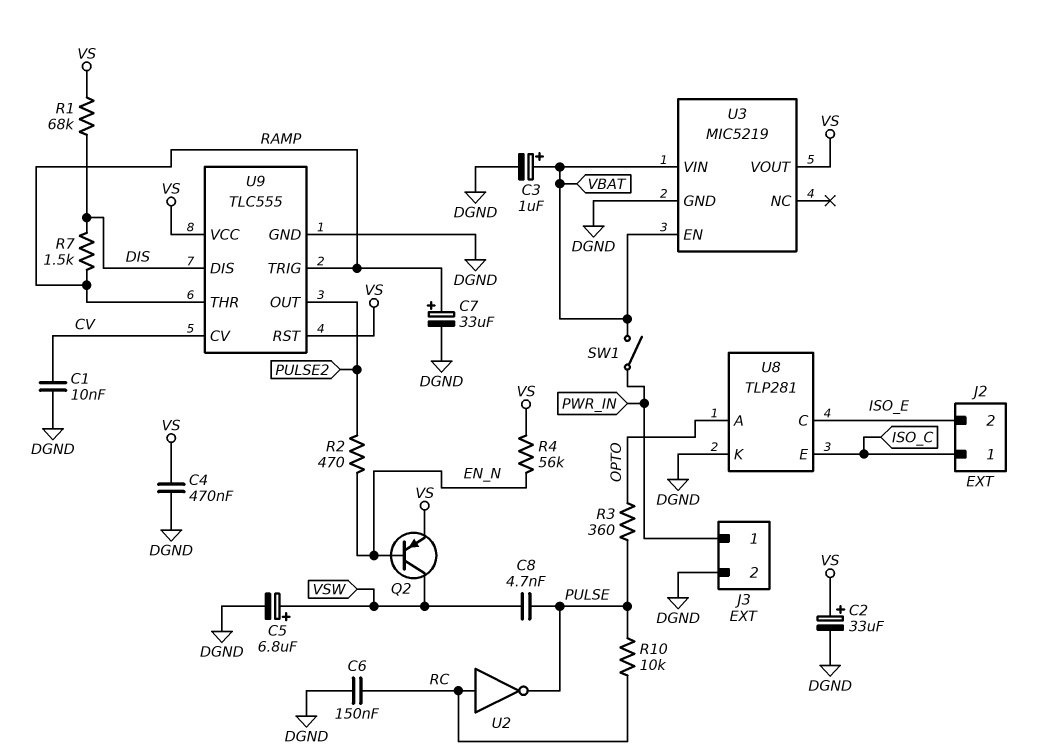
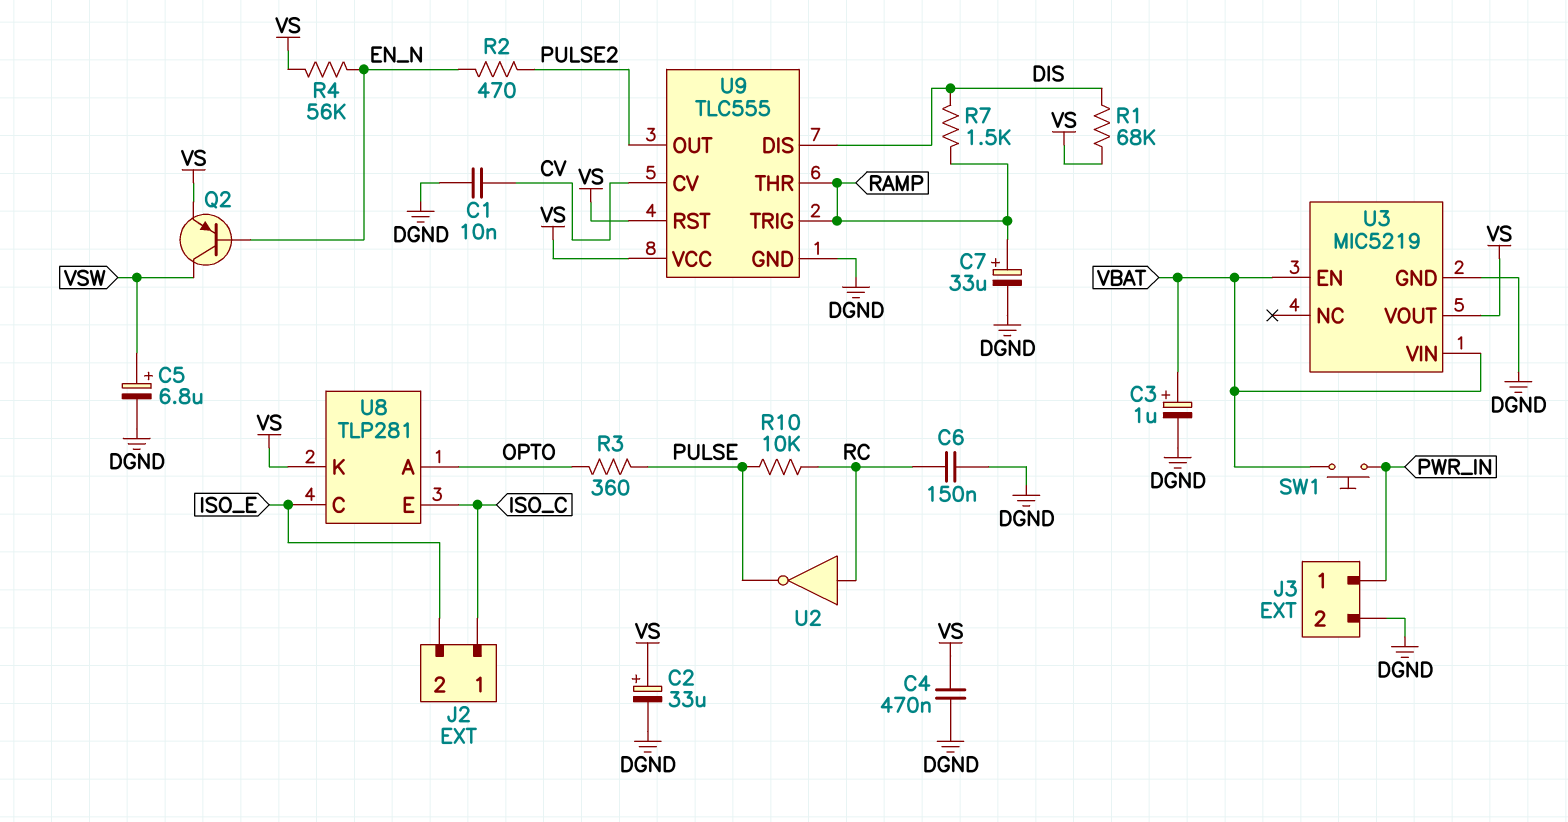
C8: 4.7nF (PULSE, VSW) -> none
SW1: switch (PWR_IN, VBAT) -> button (PWR_IN, VBAT)
U8 pin K: DGND -> VS

